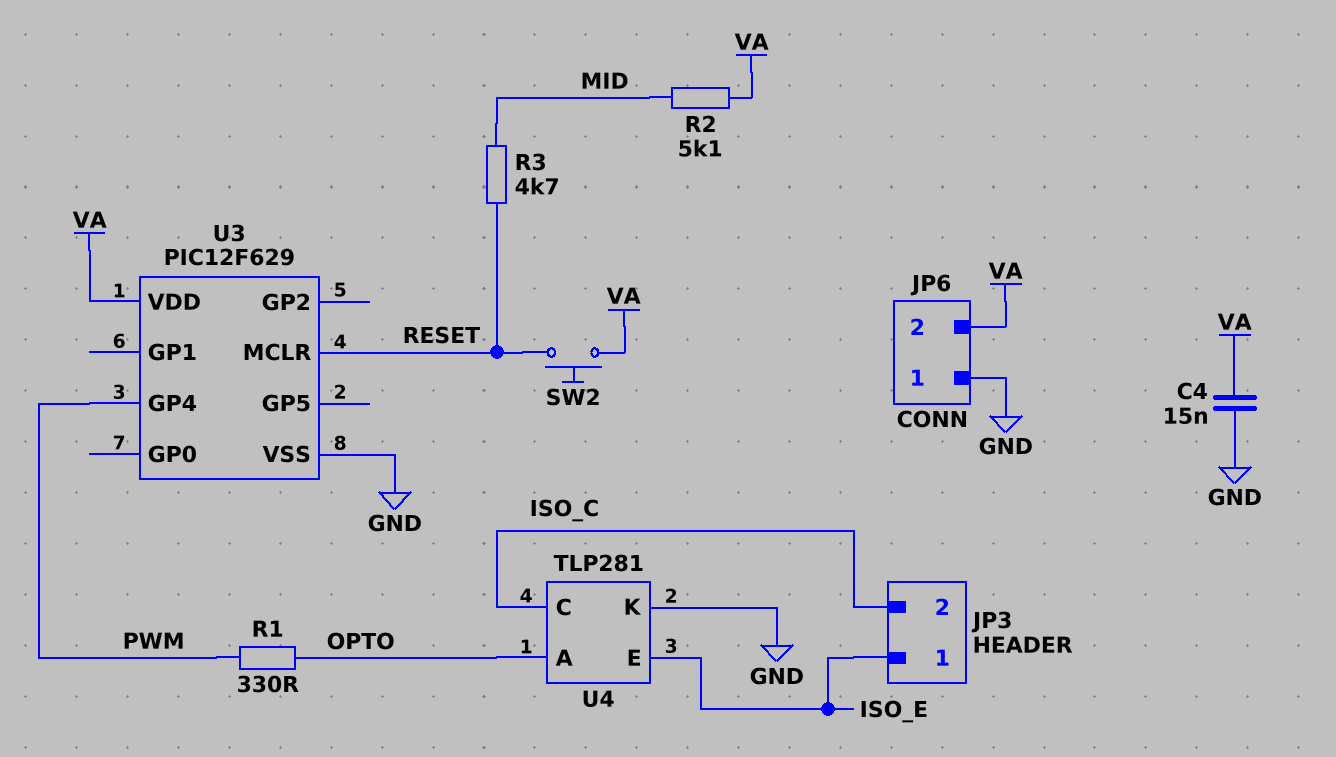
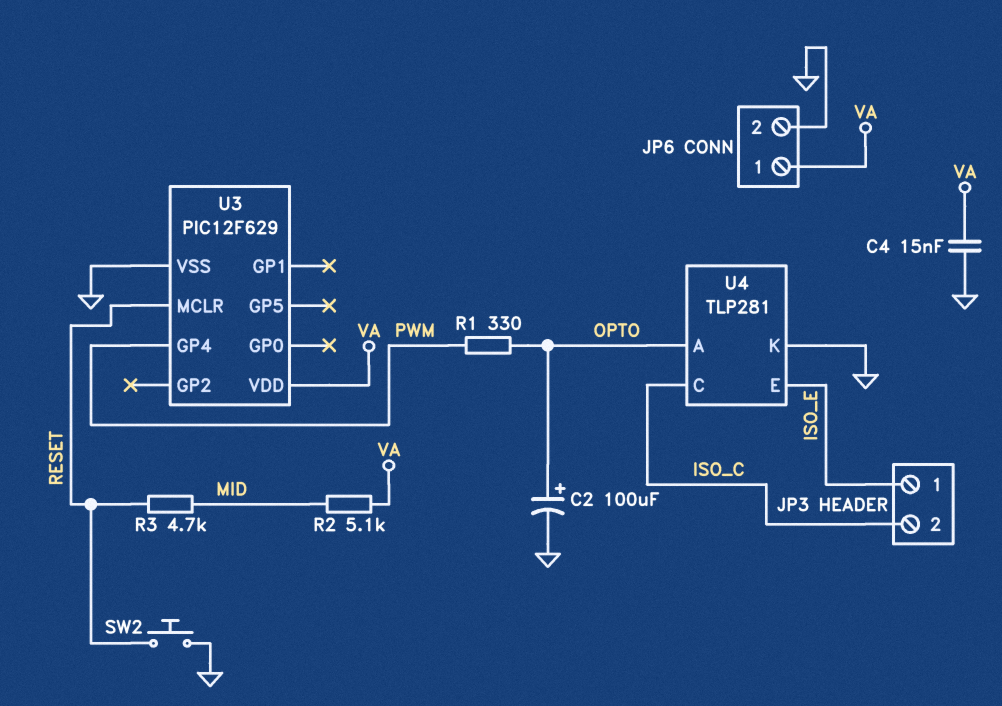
C2: none -> 100uF (plus OPTO, minus GND)
JP6 pin 1: GND -> VA
JP6 pin 2: VA -> GND
SW2: button (RESET, VA) -> button (GND, RESET)

